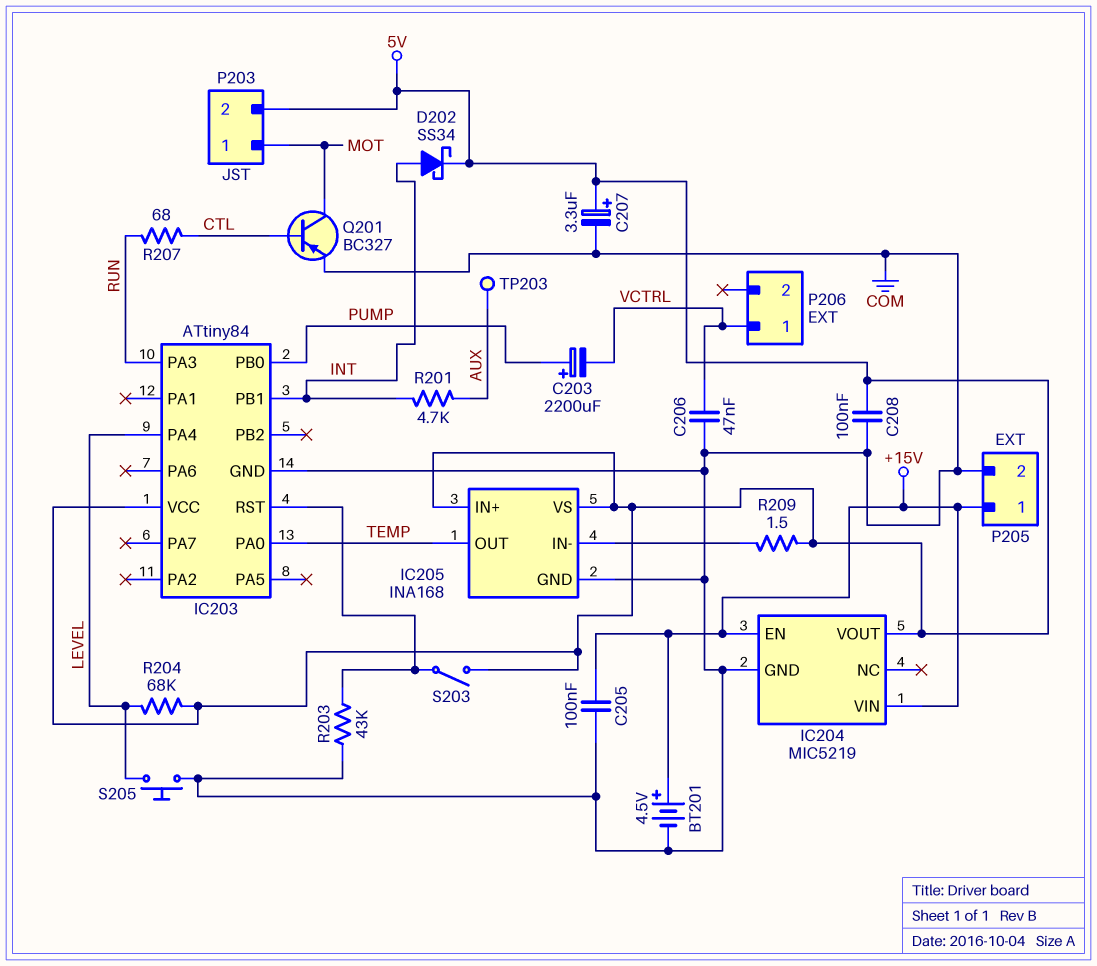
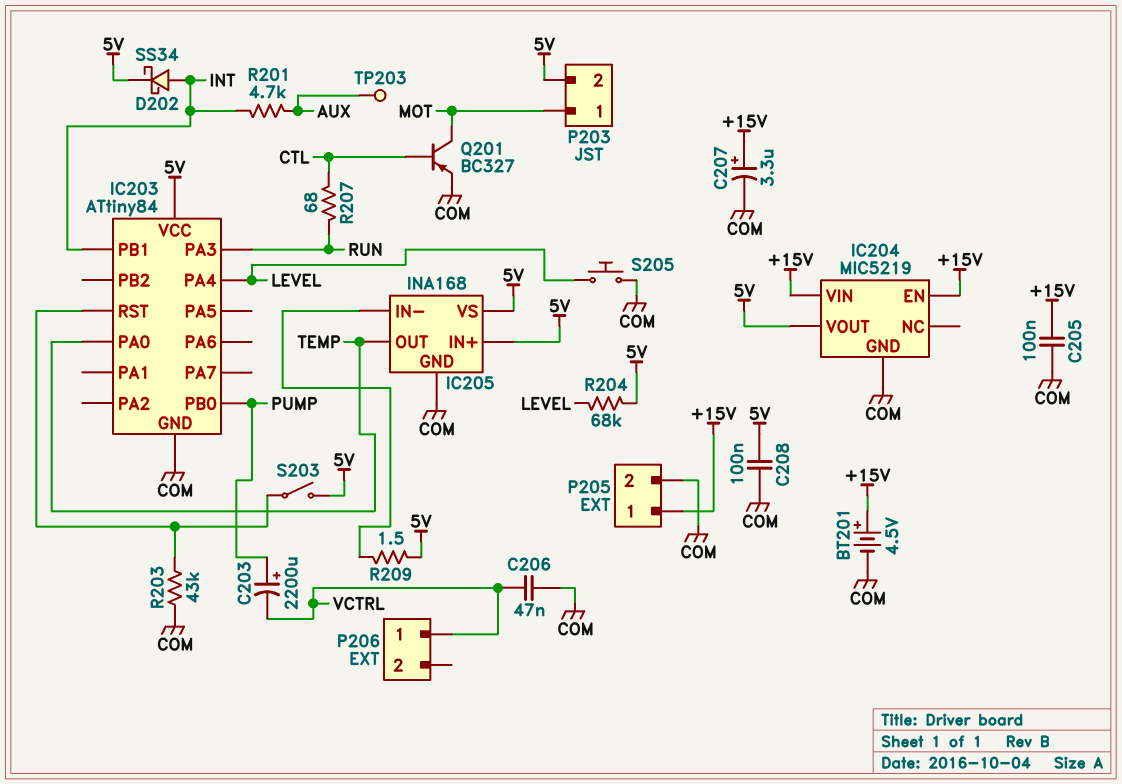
C207: 3.3uF (plus 5V, minus COM) -> 3.3uF (plus +15V, minus COM)

